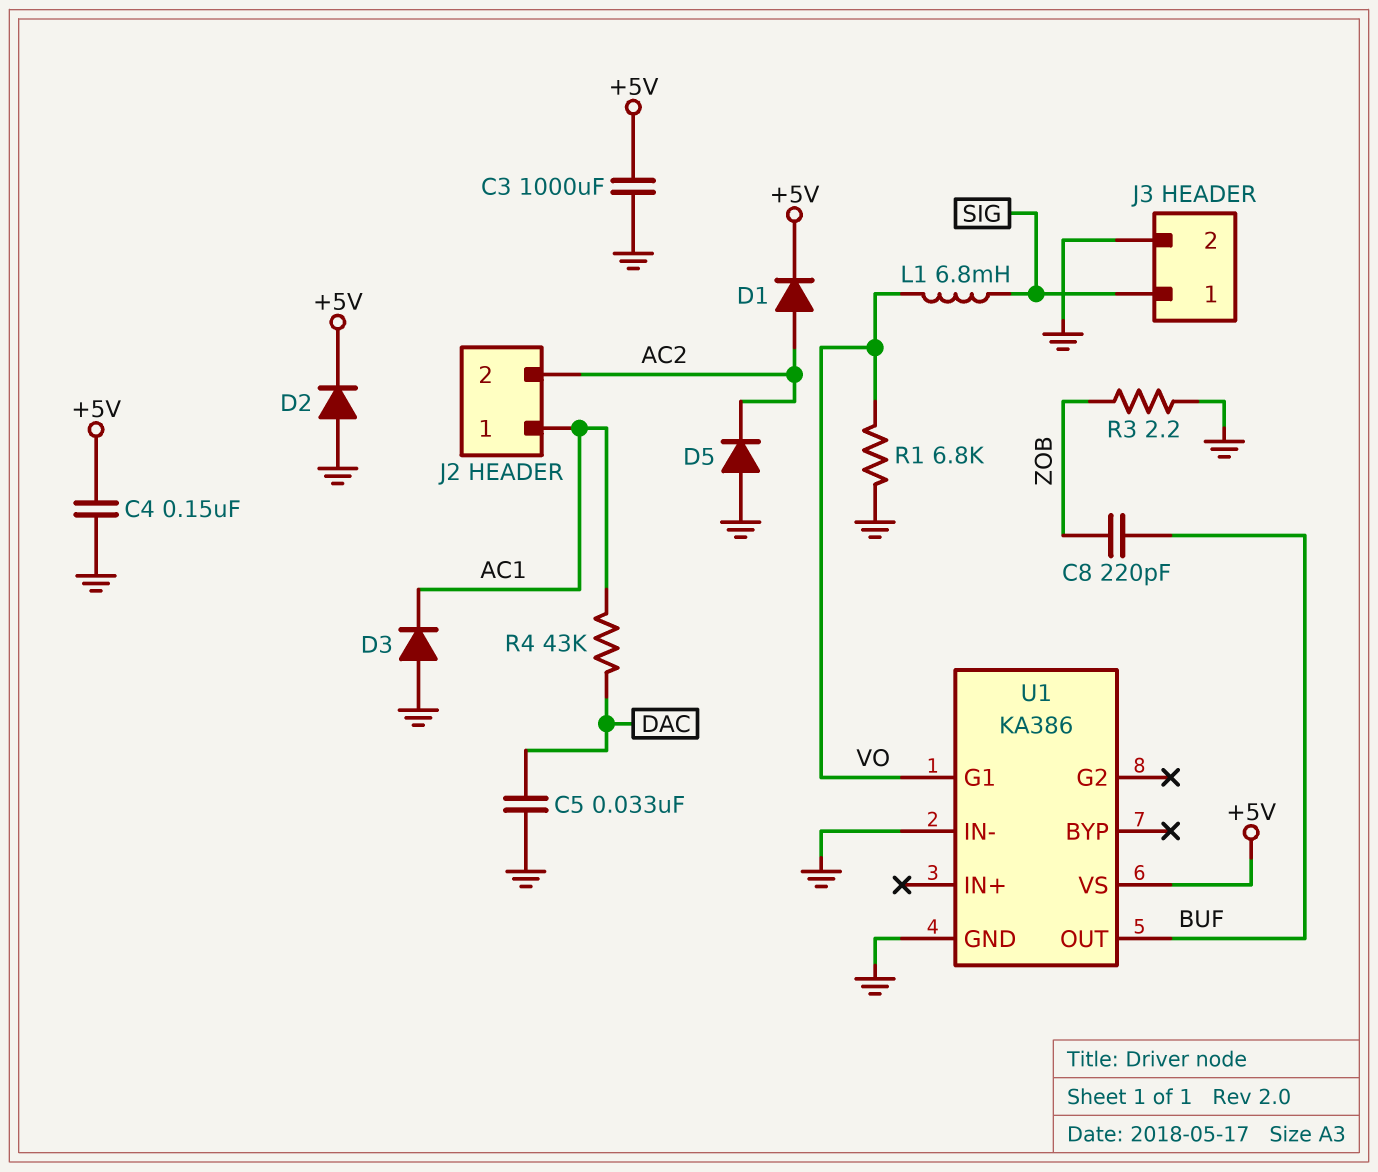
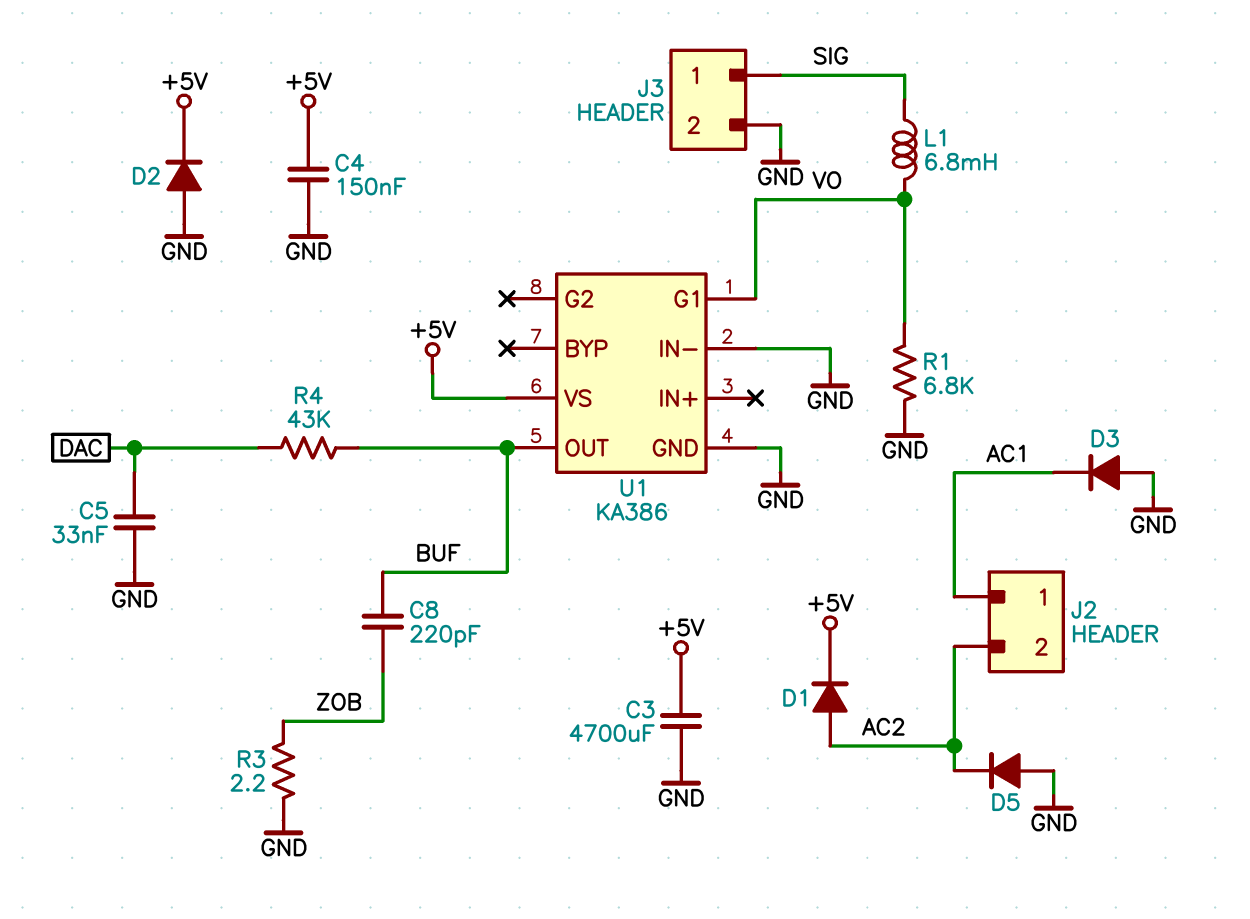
C3: 1000uF (+5V, GND) -> 4700uF (+5V, GND)
R4: 43k (AC1, DAC) -> 43k (BUF, DAC)

